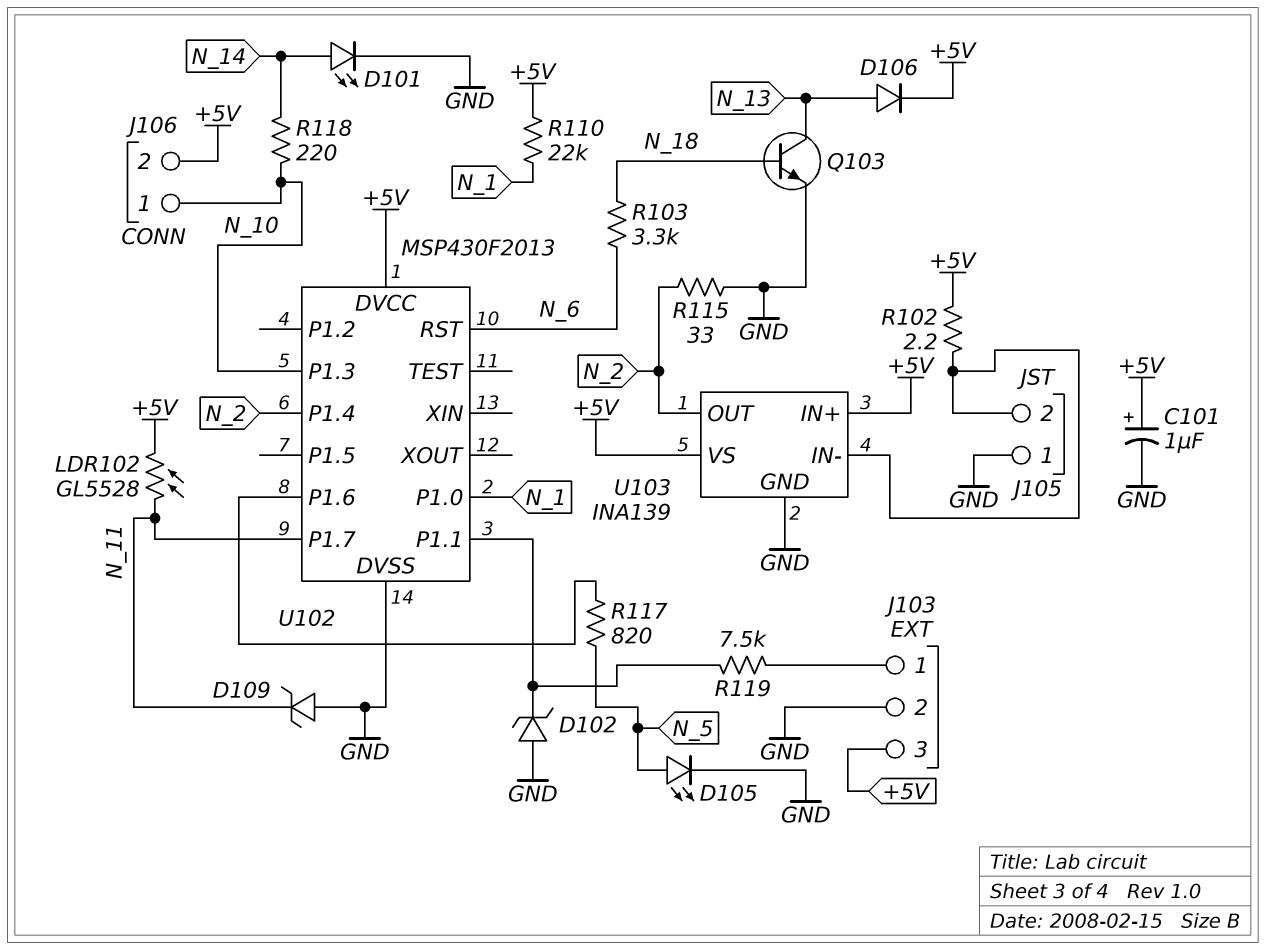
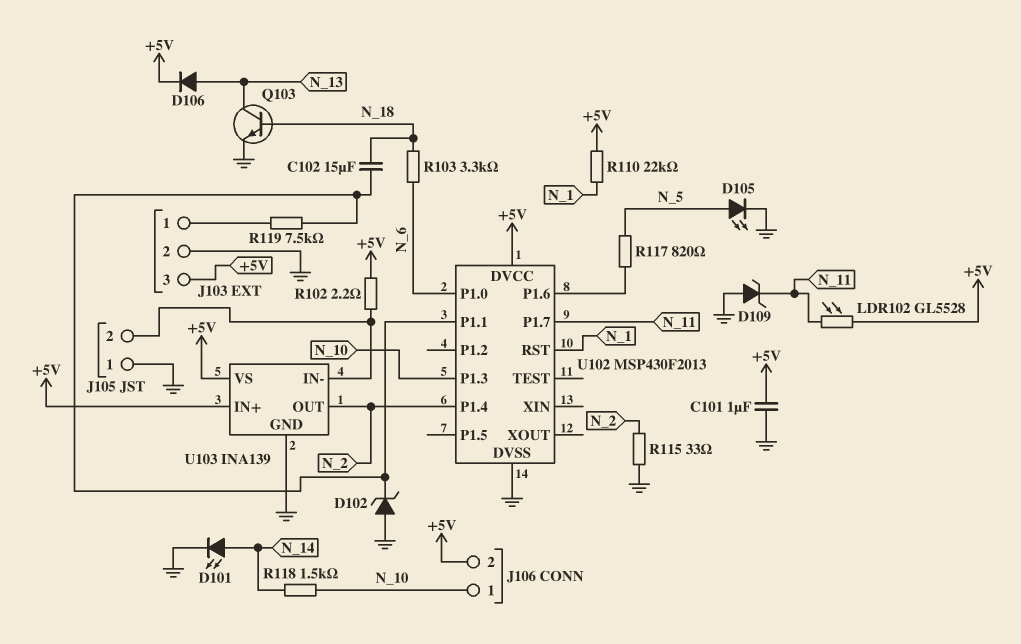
C101: 1uF (plus +5V, minus GND) -> 1uF (+5V, GND)
C102: none -> 15uF (N_18, U102/P1.1)
R118: 220 (N_10, N_14) -> 1.5k (N_10, N_14)
U102 pin P1.0: N_1 -> N_6
U102 pin RST: N_6 -> N_1

